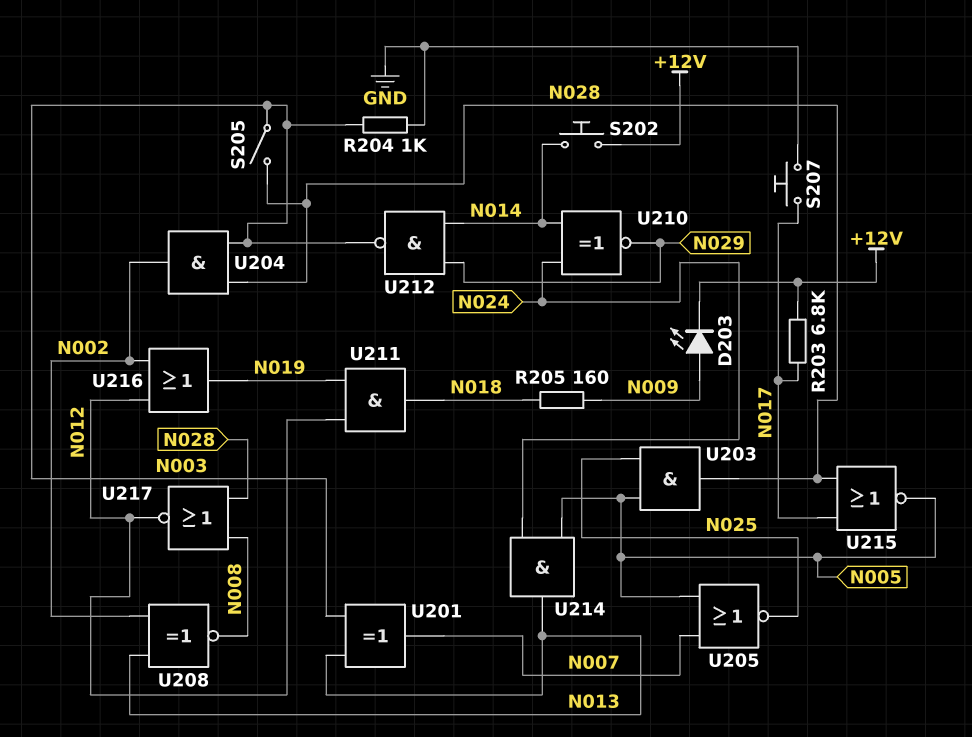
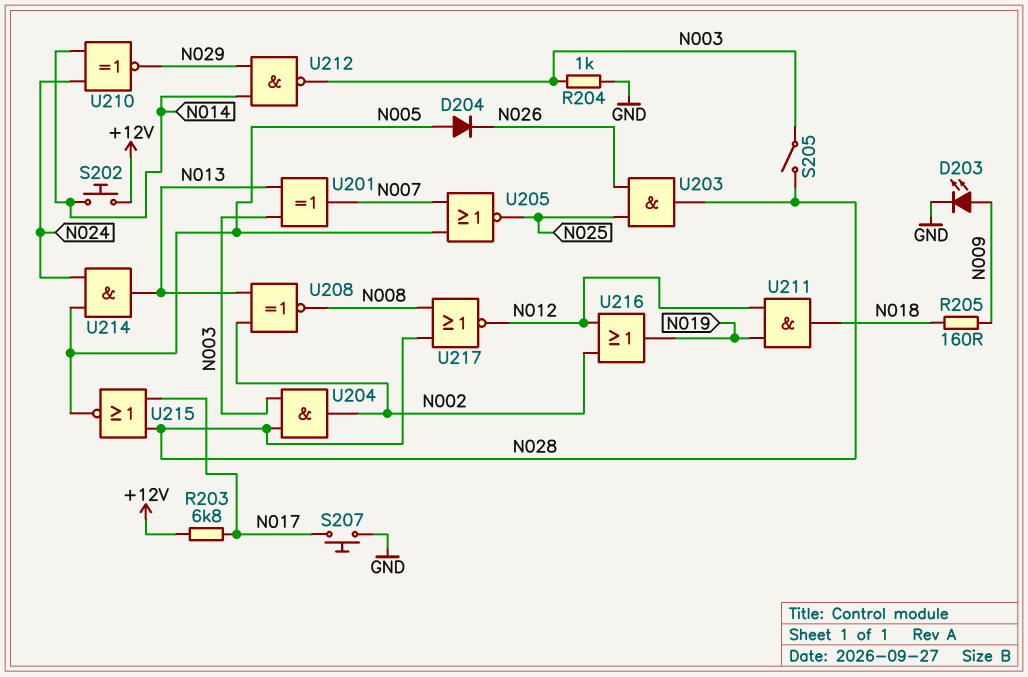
D203: LED (A N009, K +12V) -> LED (A N009, K GND)
D204: none -> diode (A N005, K N026)
U203: AND (in N005, in N025, out N028) -> AND (in N025, in N026, out N028)

